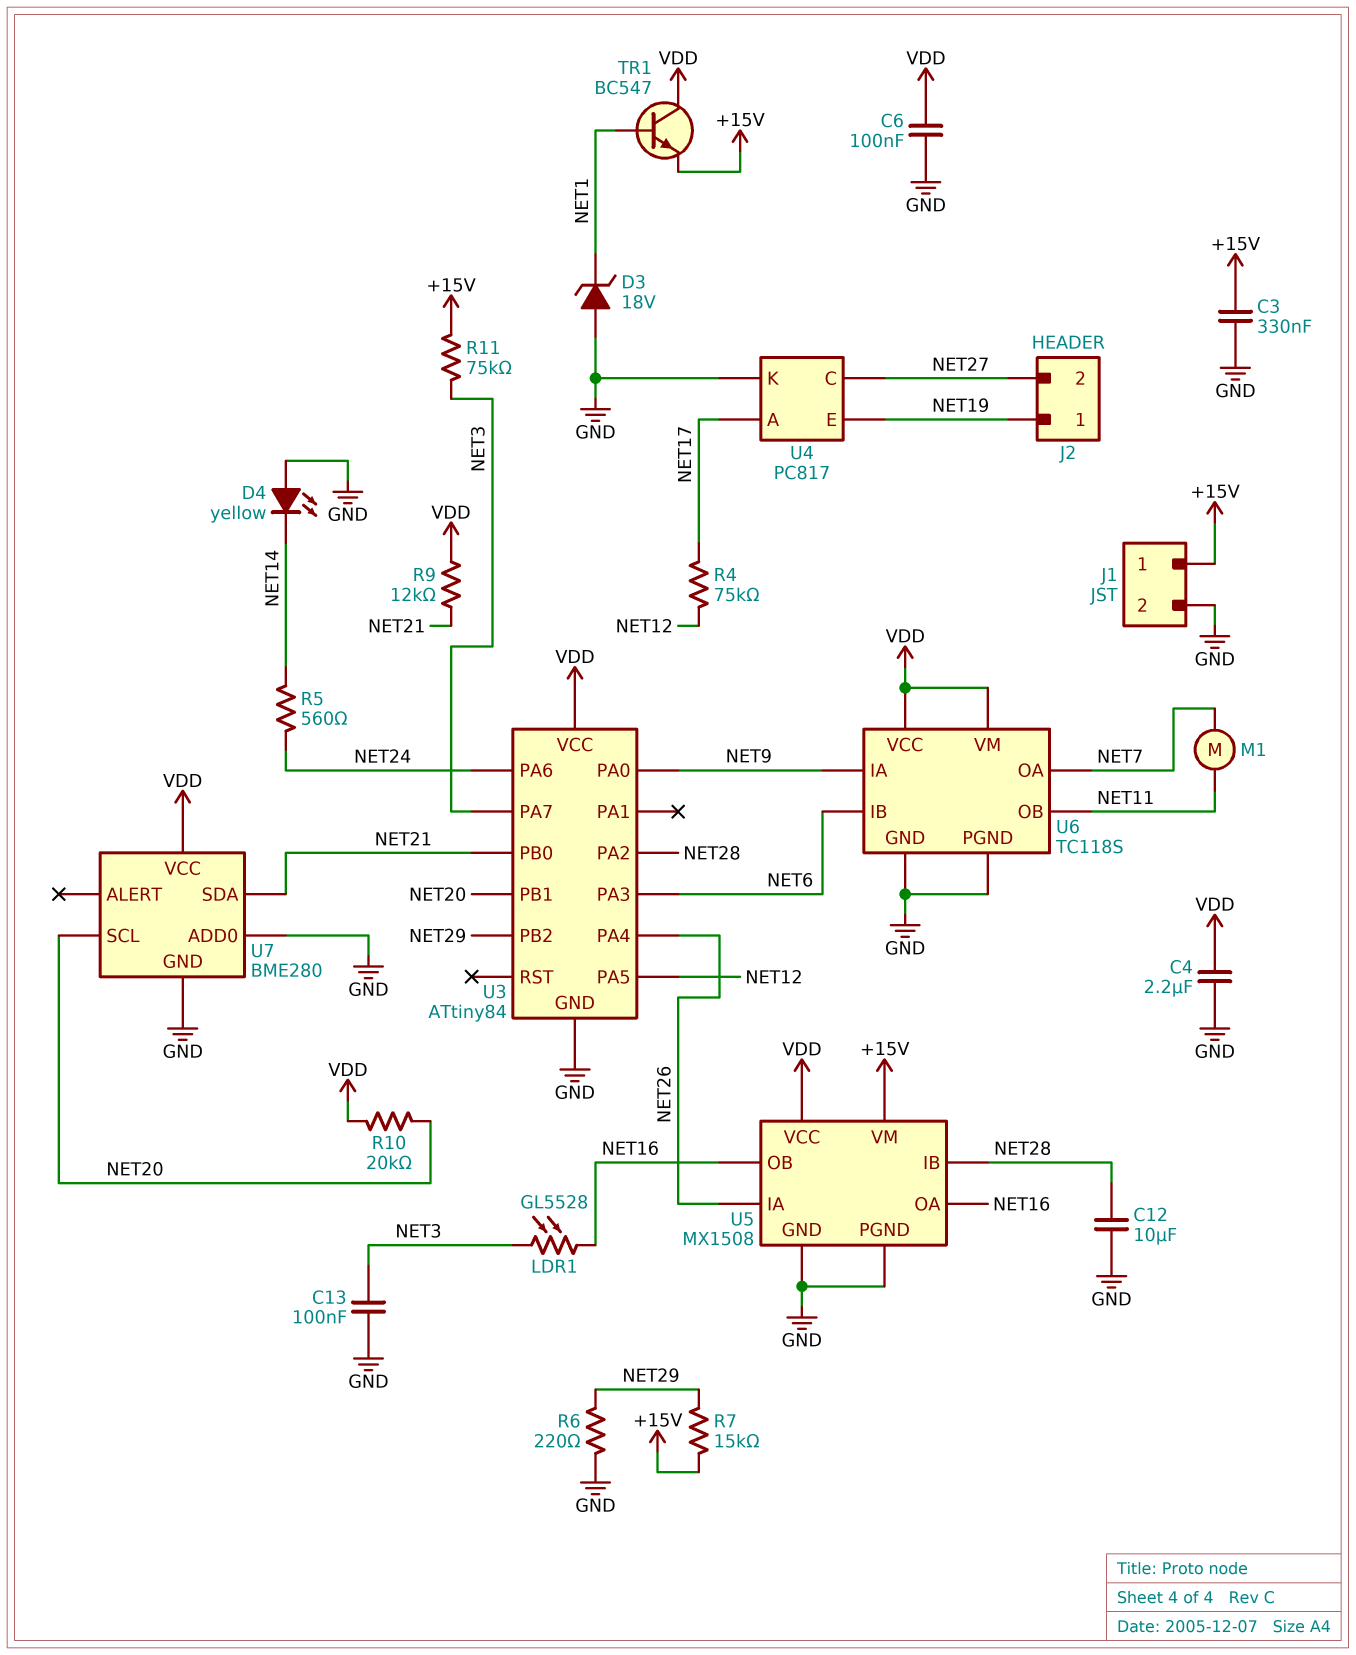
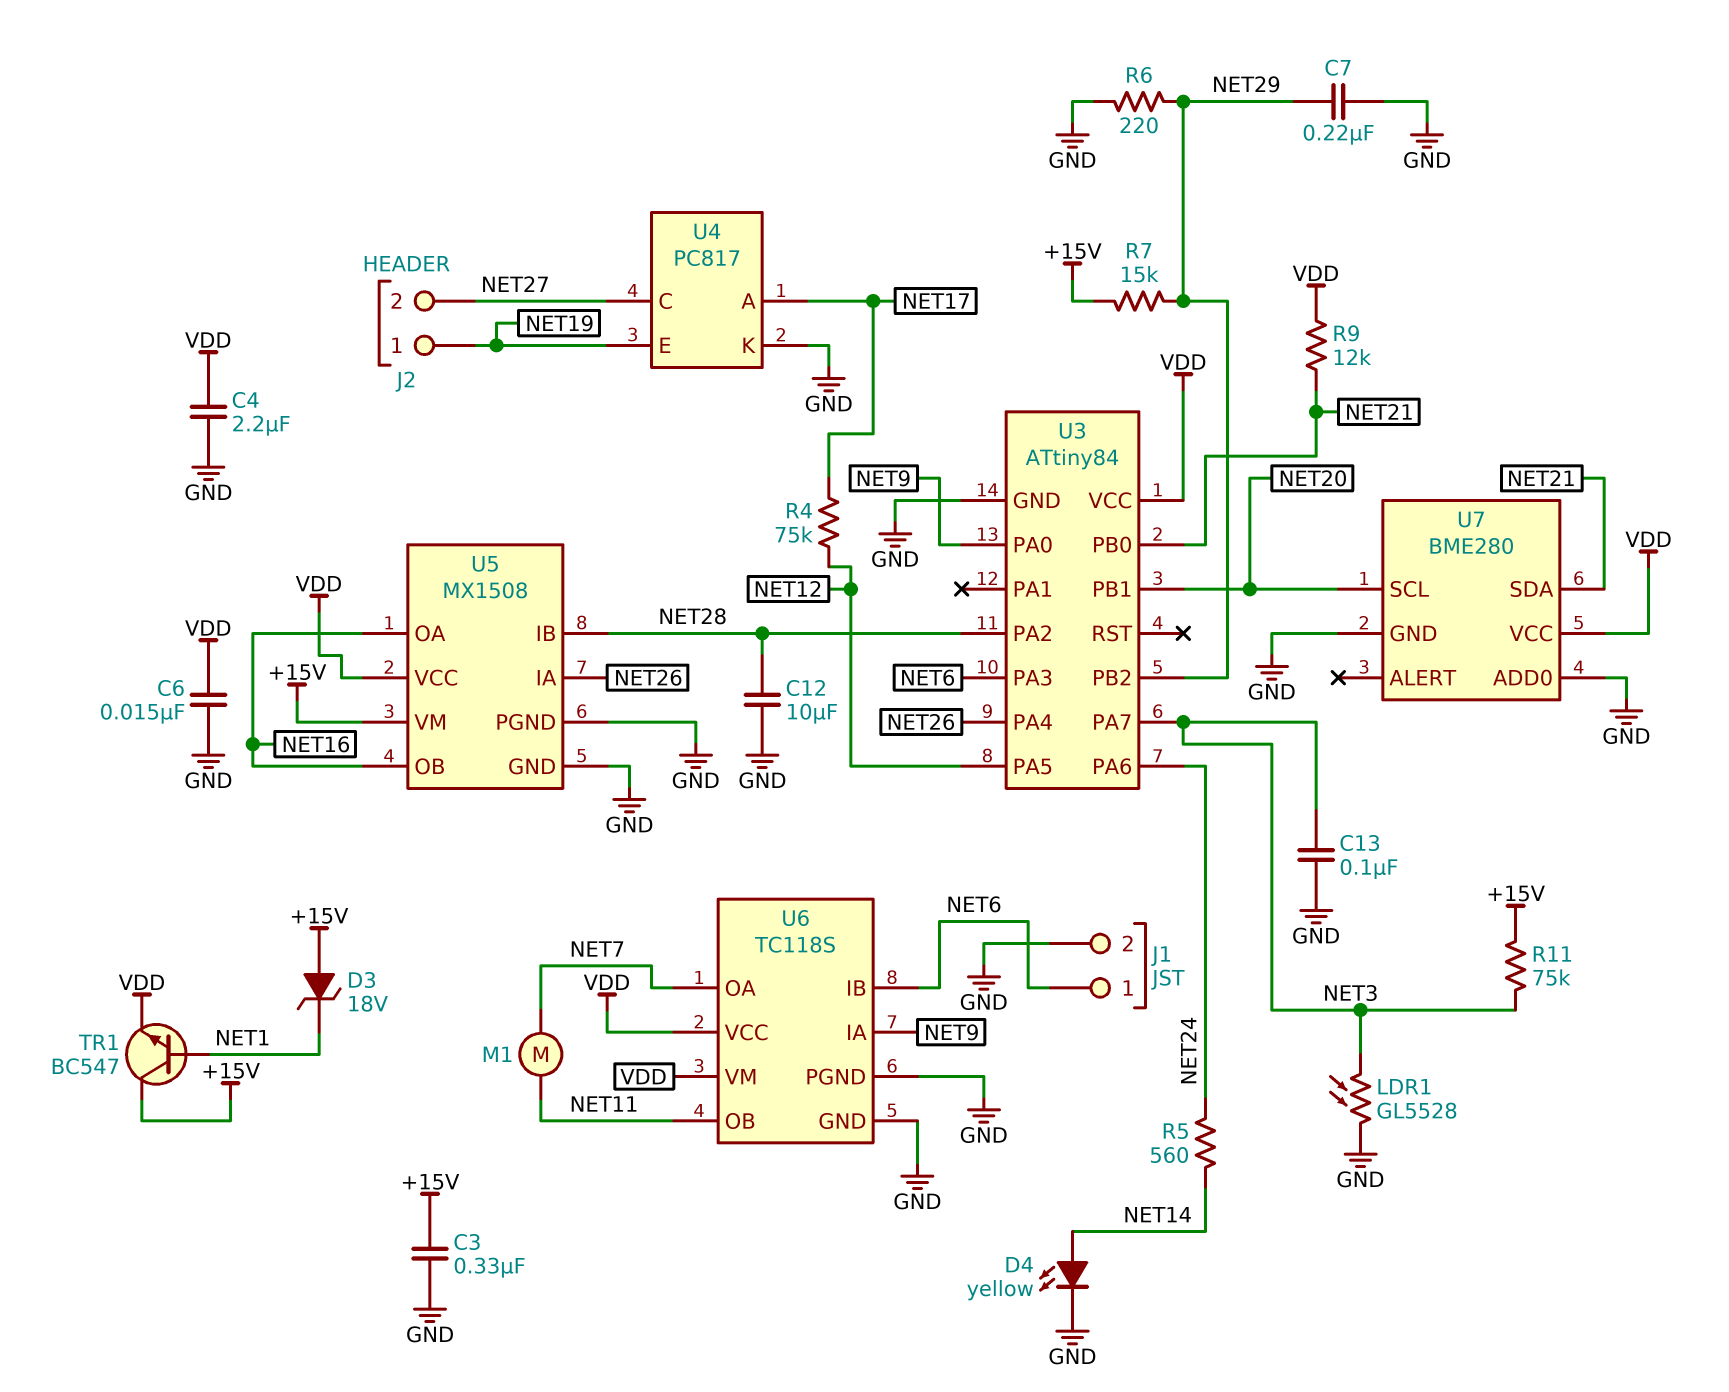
C6: 100nF (GND, VDD) -> 15nF (GND, VDD)
C7: none -> 220nF (GND, NET29)
D3: zener 18V (A GND, K NET1) -> zener 18V (A +15V, K NET1)
D4: LED yellow (A GND, K NET14) -> LED yellow (A NET14, K GND)
J1 pin 1: +15V -> NET6
LDR1: GL5528 (NET3, NET16) -> GL5528 (GND, NET3)
R10: 20k (NET20, VDD) -> none
TR1: NPN BC547 (B NET1, C VDD, E +15V) -> NPN BC547 (B NET1, C +15V, E VDD)

